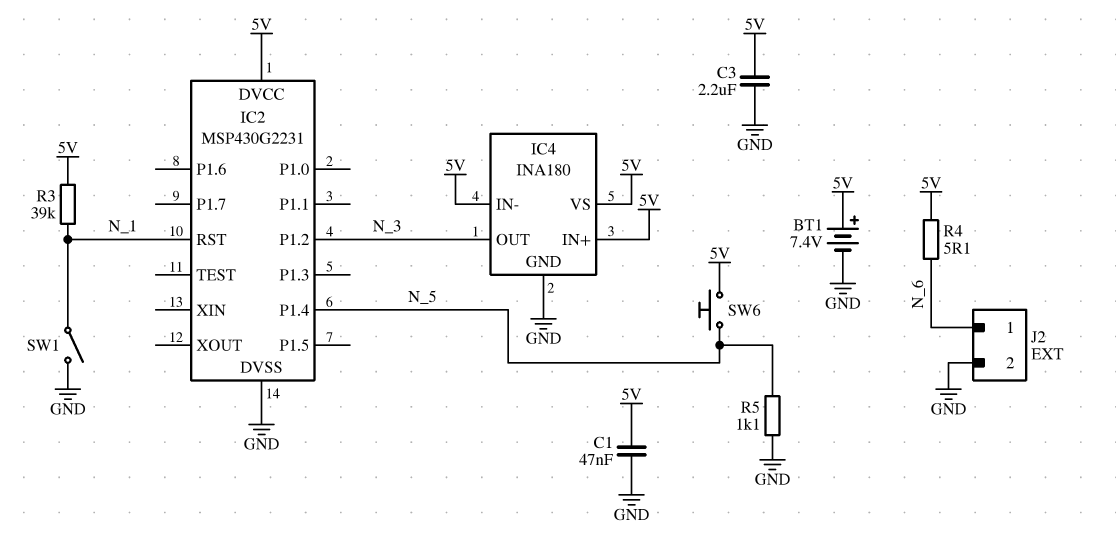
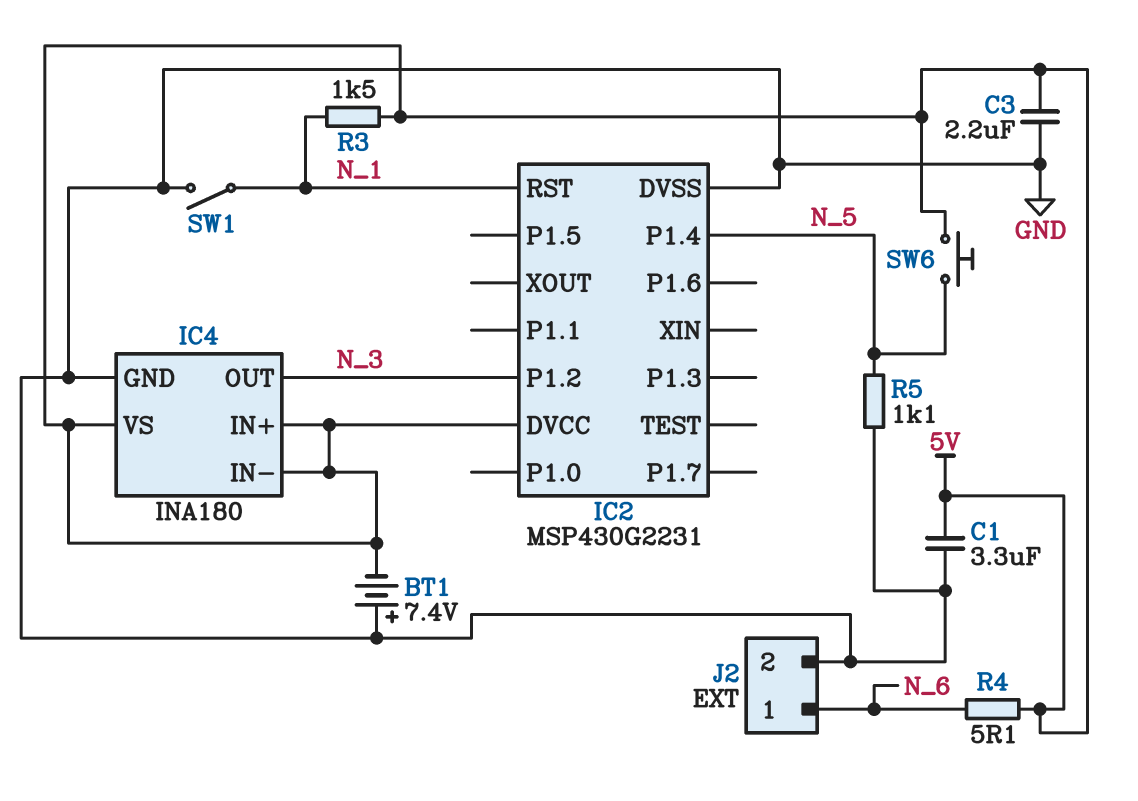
BT1: 7.4V (plus 5V, minus GND) -> 7.4V (plus GND, minus 5V)
C1: 47nF (5V, GND) -> 3.3uF (5V, GND)
R3: 39k (5V, N_1) -> 1.5k (5V, N_1)

